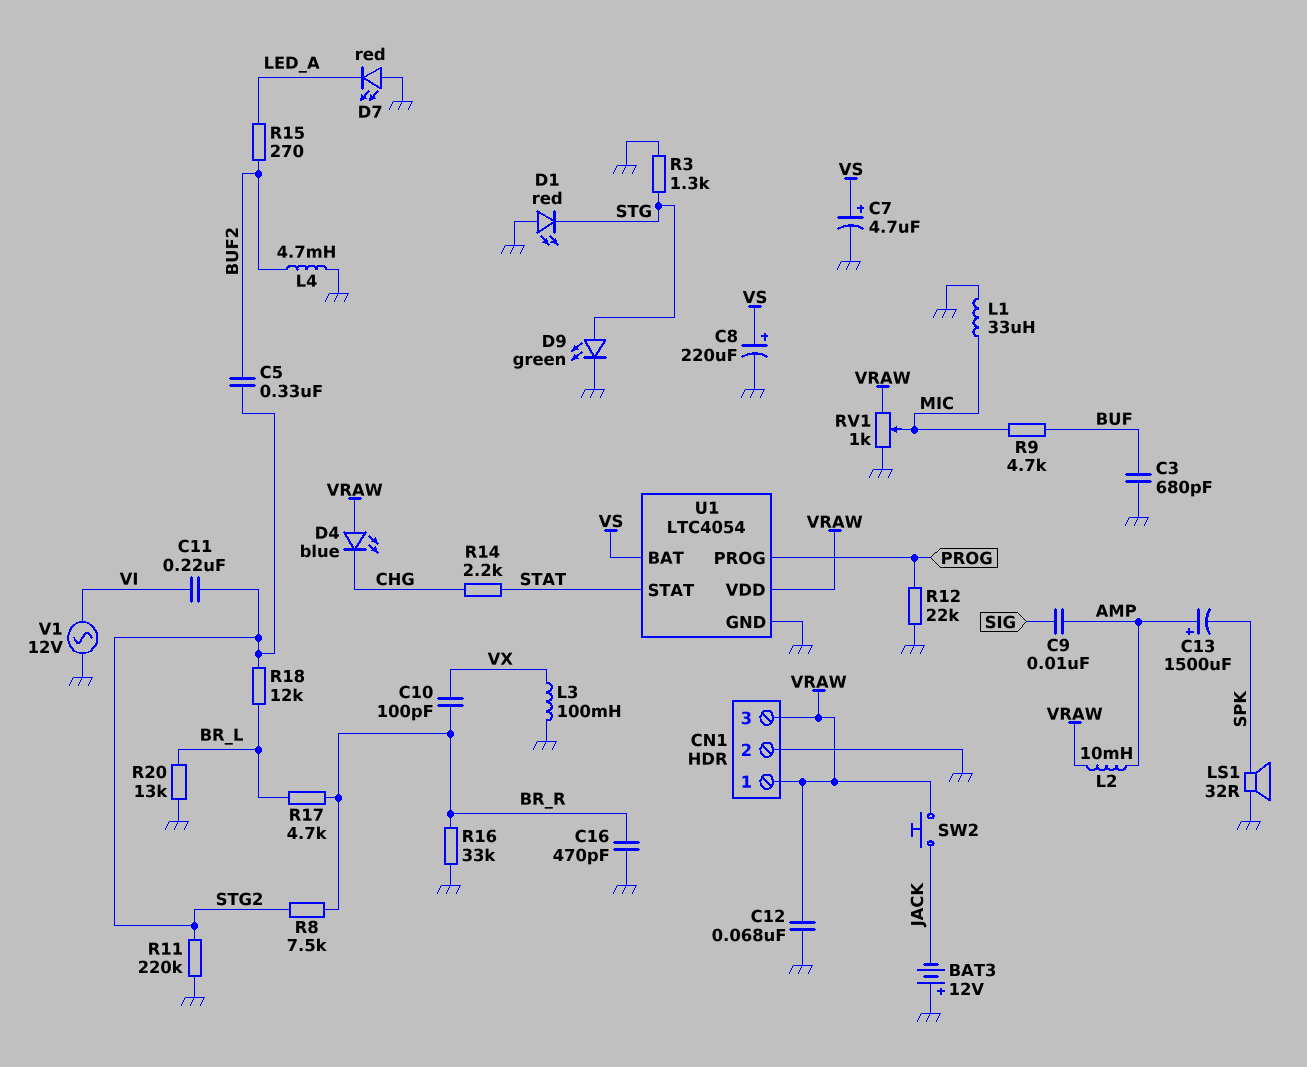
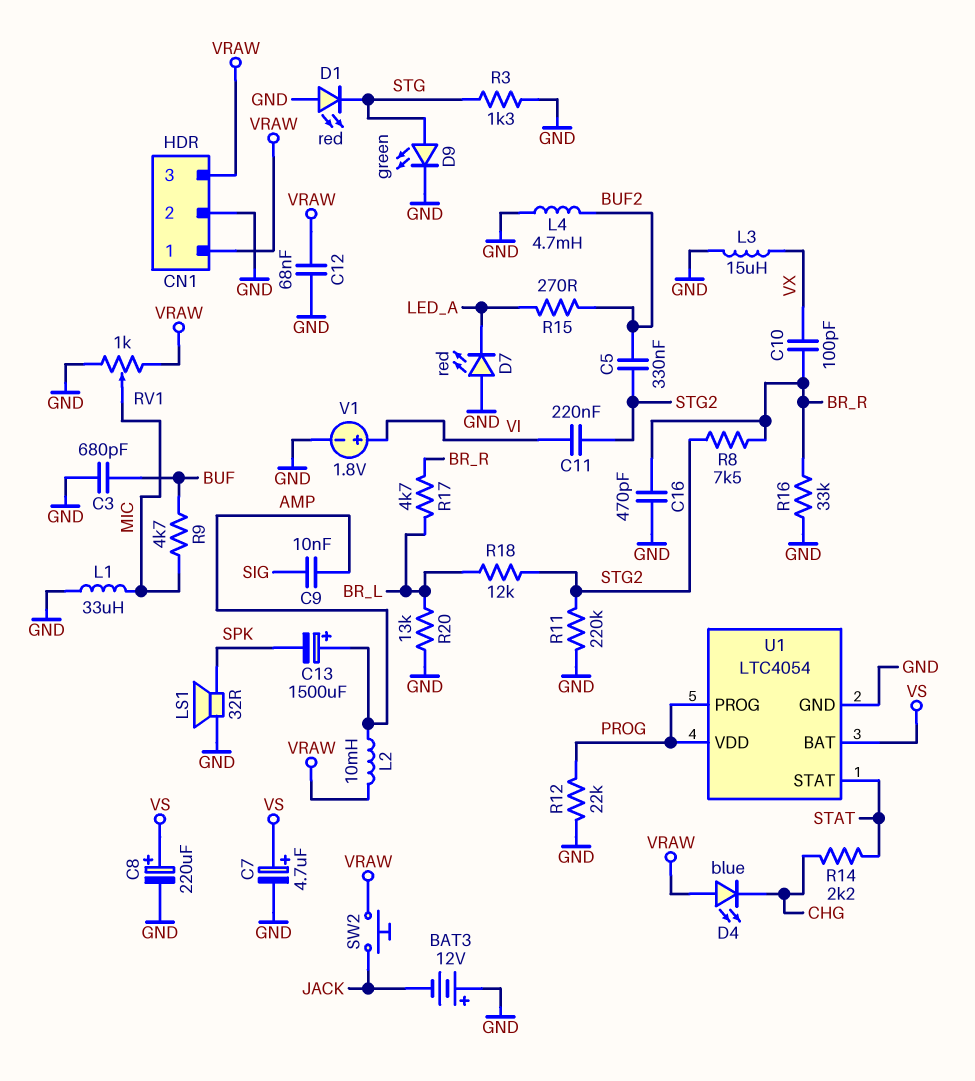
L3: 100mH (GND, VX) -> 15uH (GND, VX)
U1 pin VDD: VRAW -> PROG
V1: AC 12V (GND, VI) -> 1.8V (plus VI, minus GND)

